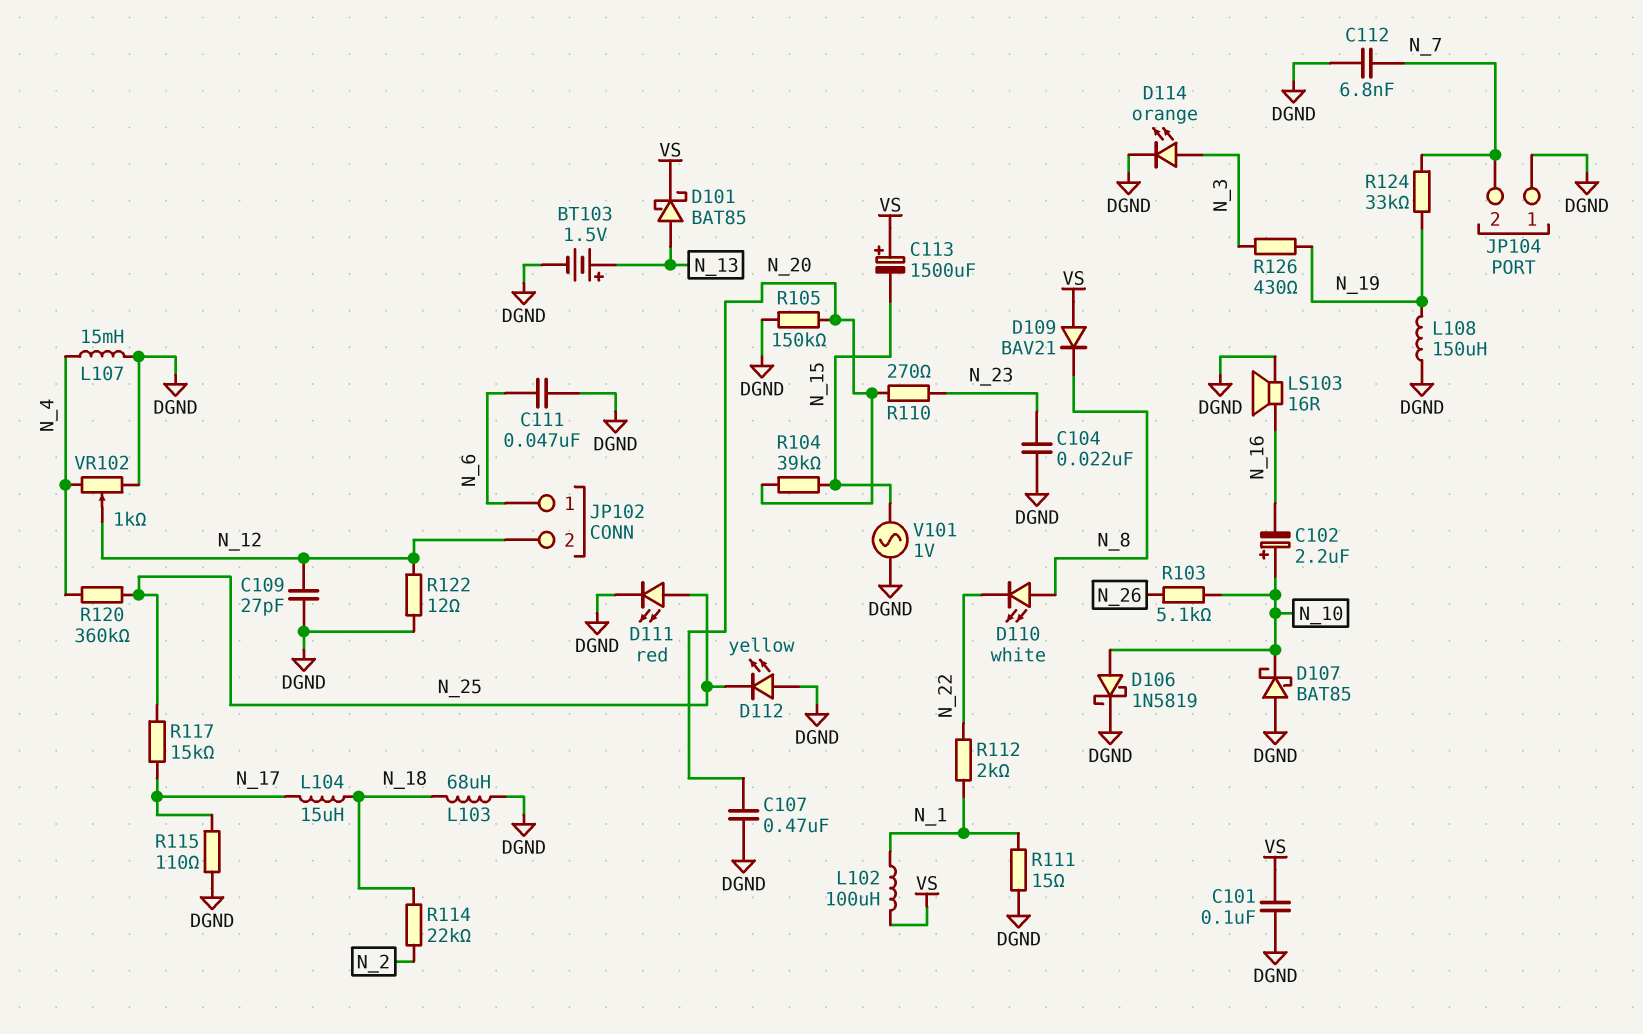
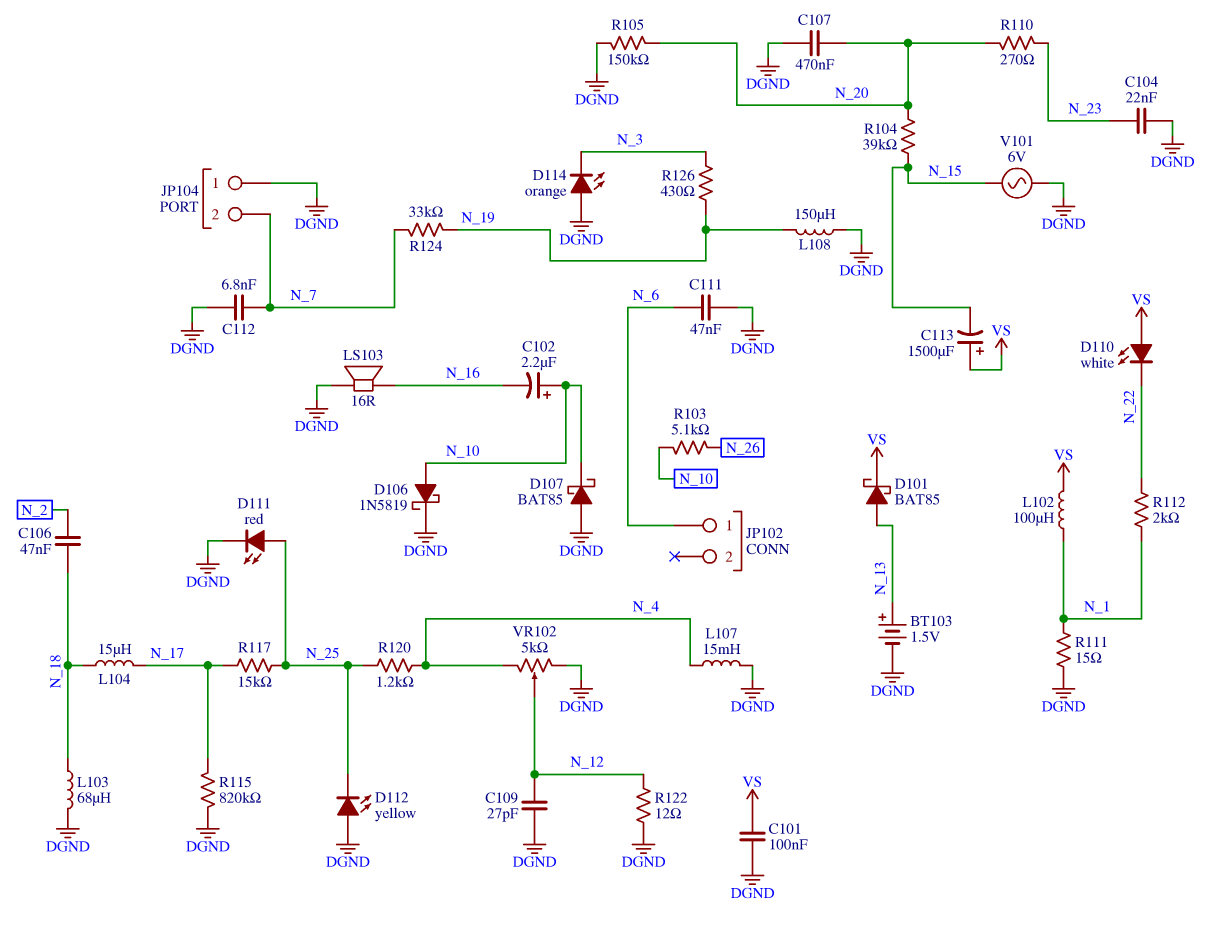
C106: none -> 47nF (N_2, N_18)
D109: diode BAV21 (A VS, K N_8) -> none
D110: LED white (A N_8, K N_22) -> LED white (A VS, K N_22)
D114: LED orange (A N_3, K DGND) -> LED orange (A DGND, K N_3)
JP102 pin 2: N_12 -> none
R114: 22k (N_2, N_18) -> none
R115: 110 (DGND, N_17) -> 820k (DGND, N_17)
R120: 360k (N_4, N_25) -> 1.2k (N_4, N_25)
V101: AC 1V (DGND, N_15) -> AC 6V (DGND, N_15)
VR102: 1k (DGND, N_4, wiper N_12) -> 5k (DGND, N_4, wiper N_12)

